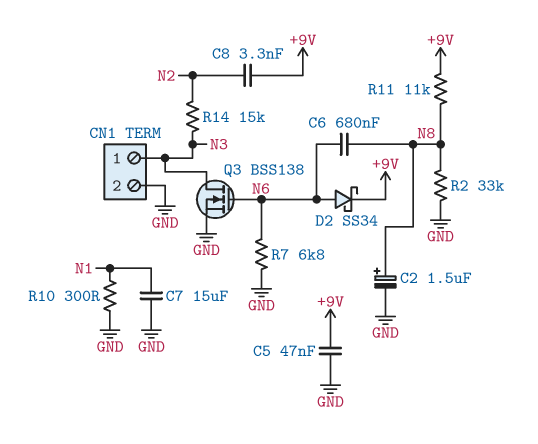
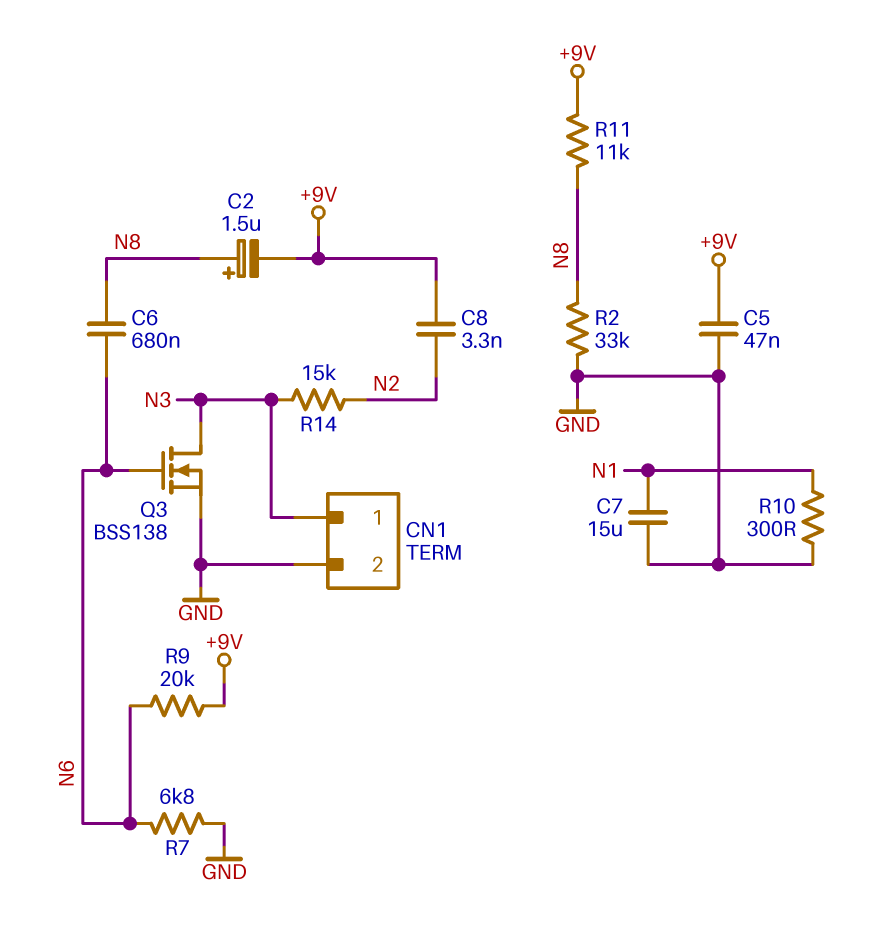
C2: 1.5uF (plus N8, minus GND) -> 1.5uF (plus N8, minus +9V)
D2: schottky SS34 (A N6, K +9V) -> none
R9: none -> 20k (+9V, N6)

